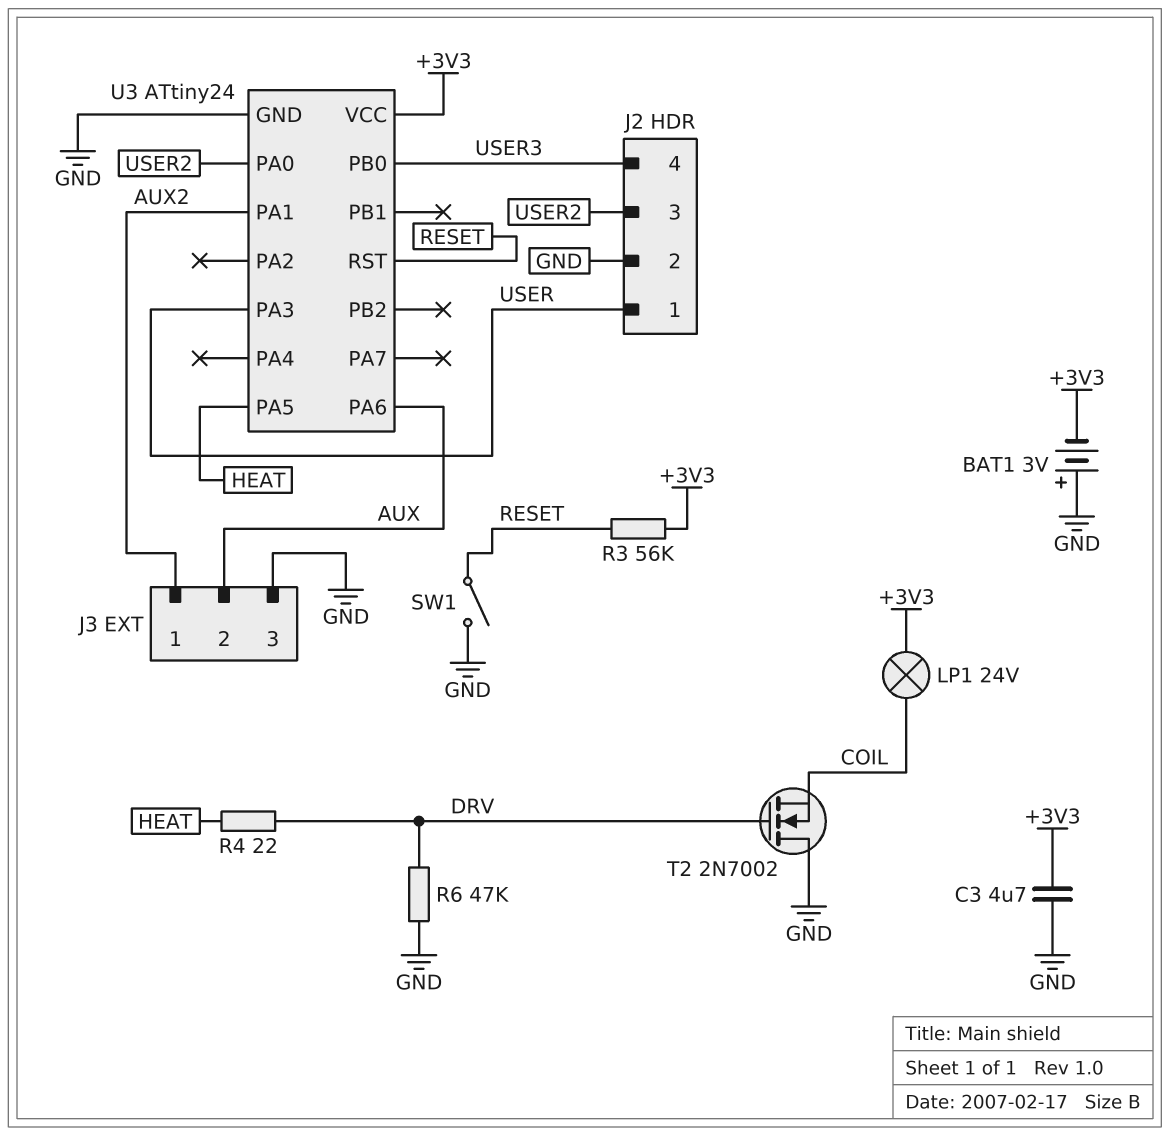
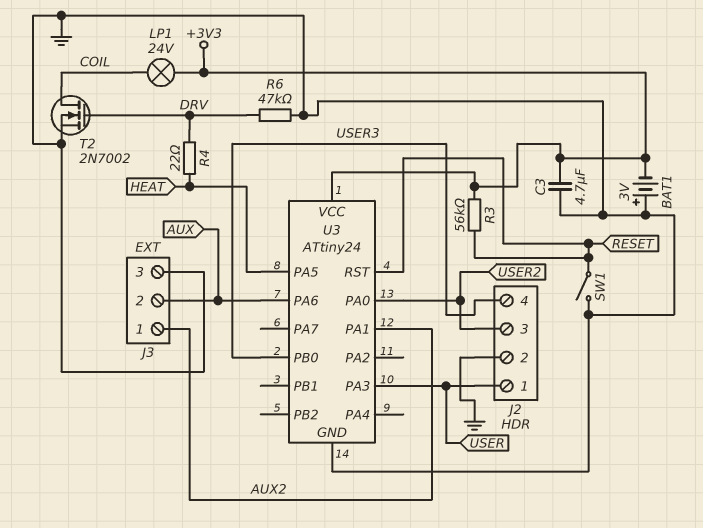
T2: NMOS 2N7002 (G DRV, D GND, S COIL) -> NMOS 2N7002 (G DRV, D COIL, S GND)

